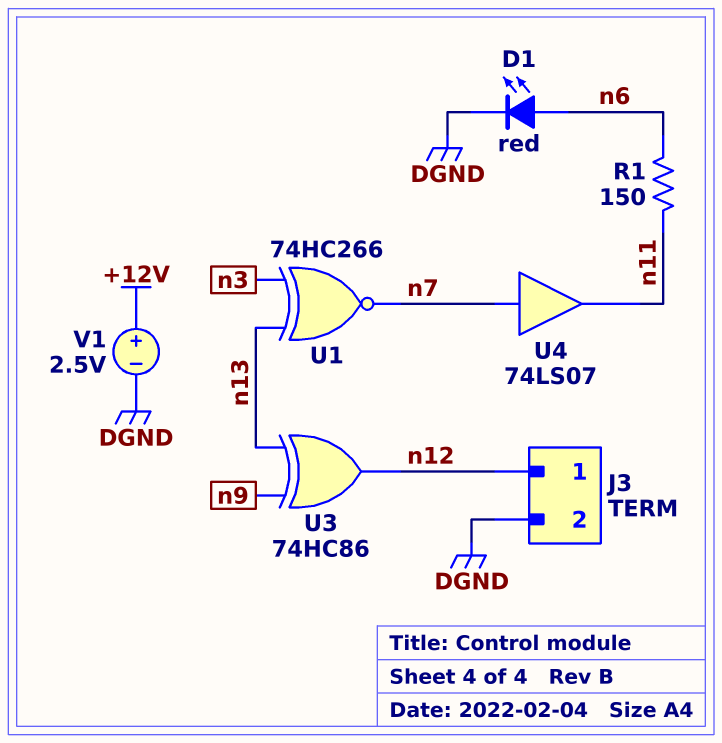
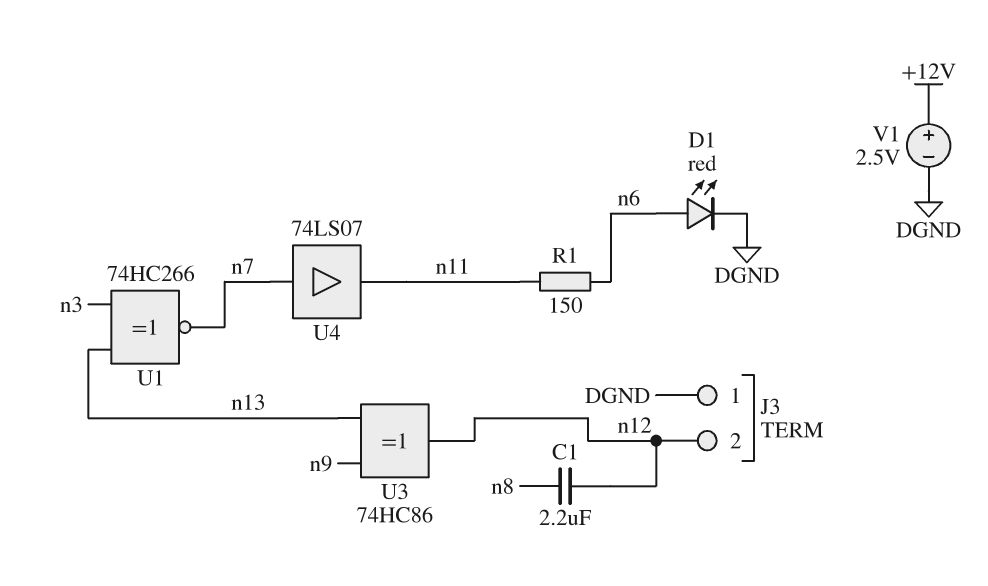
C1: none -> 2.2uF (n8, n12)
J3 pin 1: n12 -> DGND
J3 pin 2: DGND -> n12

